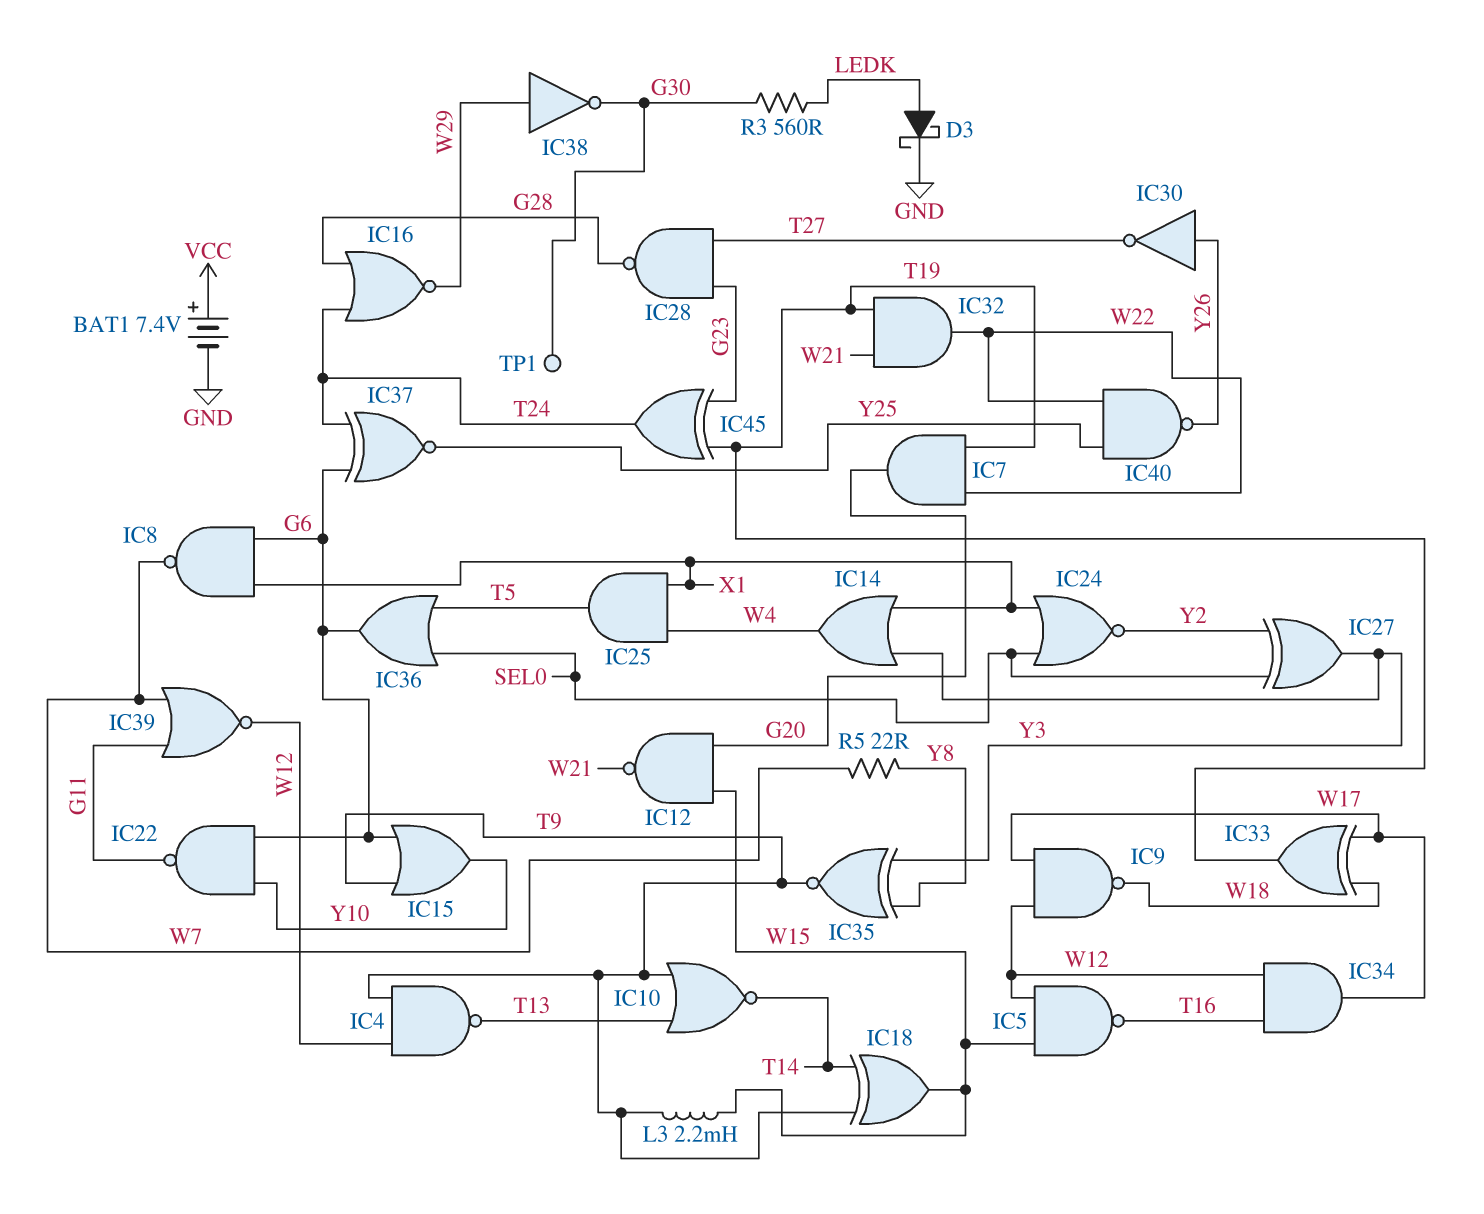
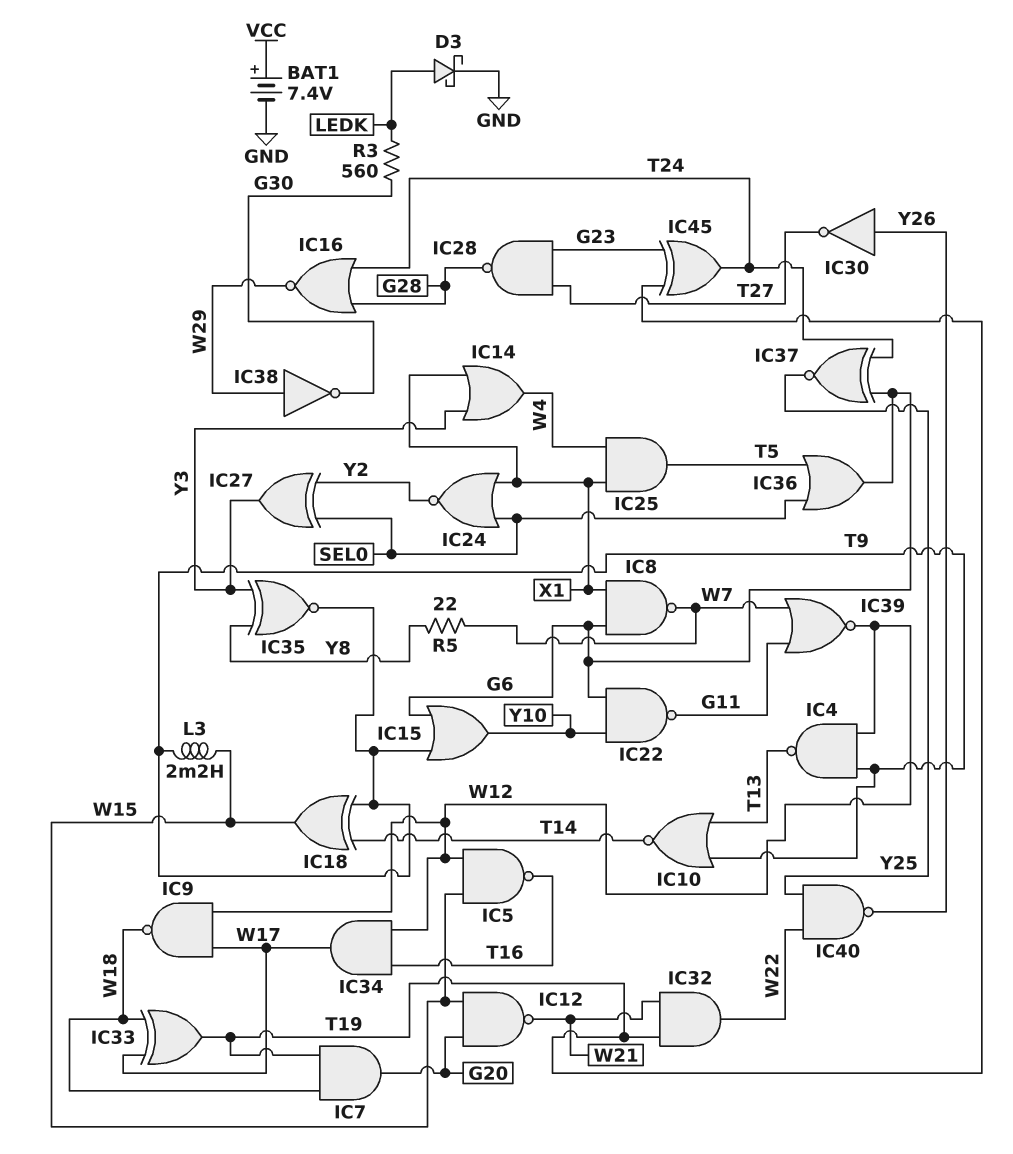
IC7: AND (in T19, in W22, out G20) -> AND (in T19, in W18, out G20)
TP1: test point (G30) -> none

